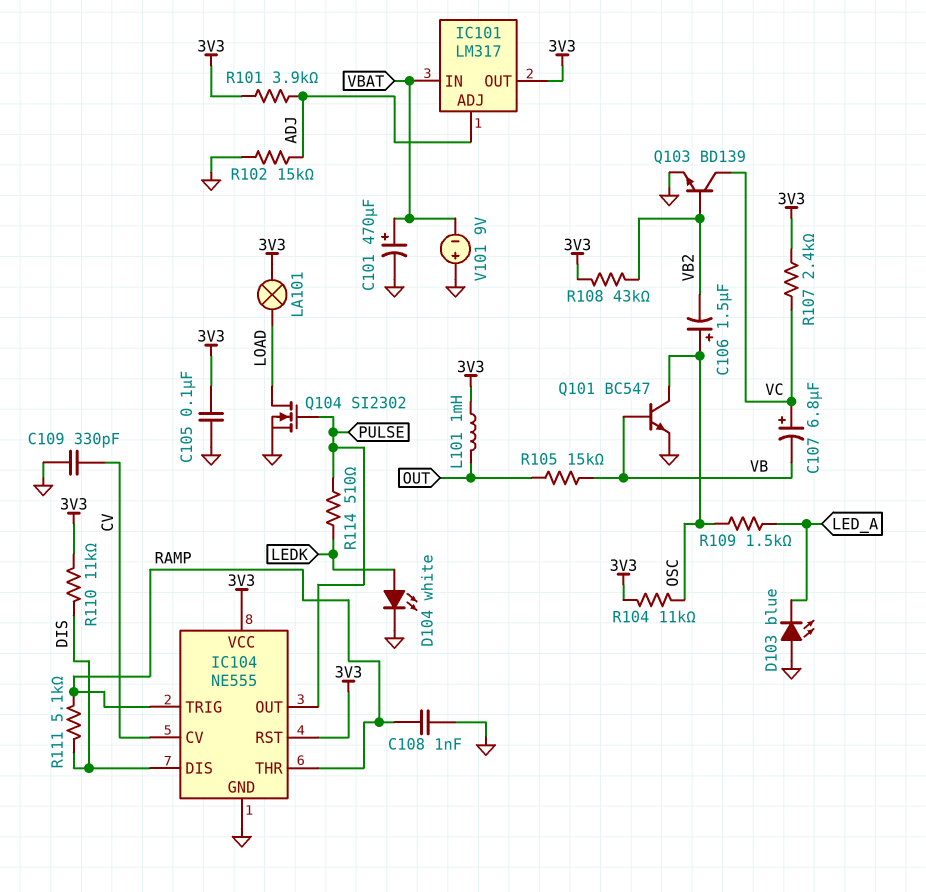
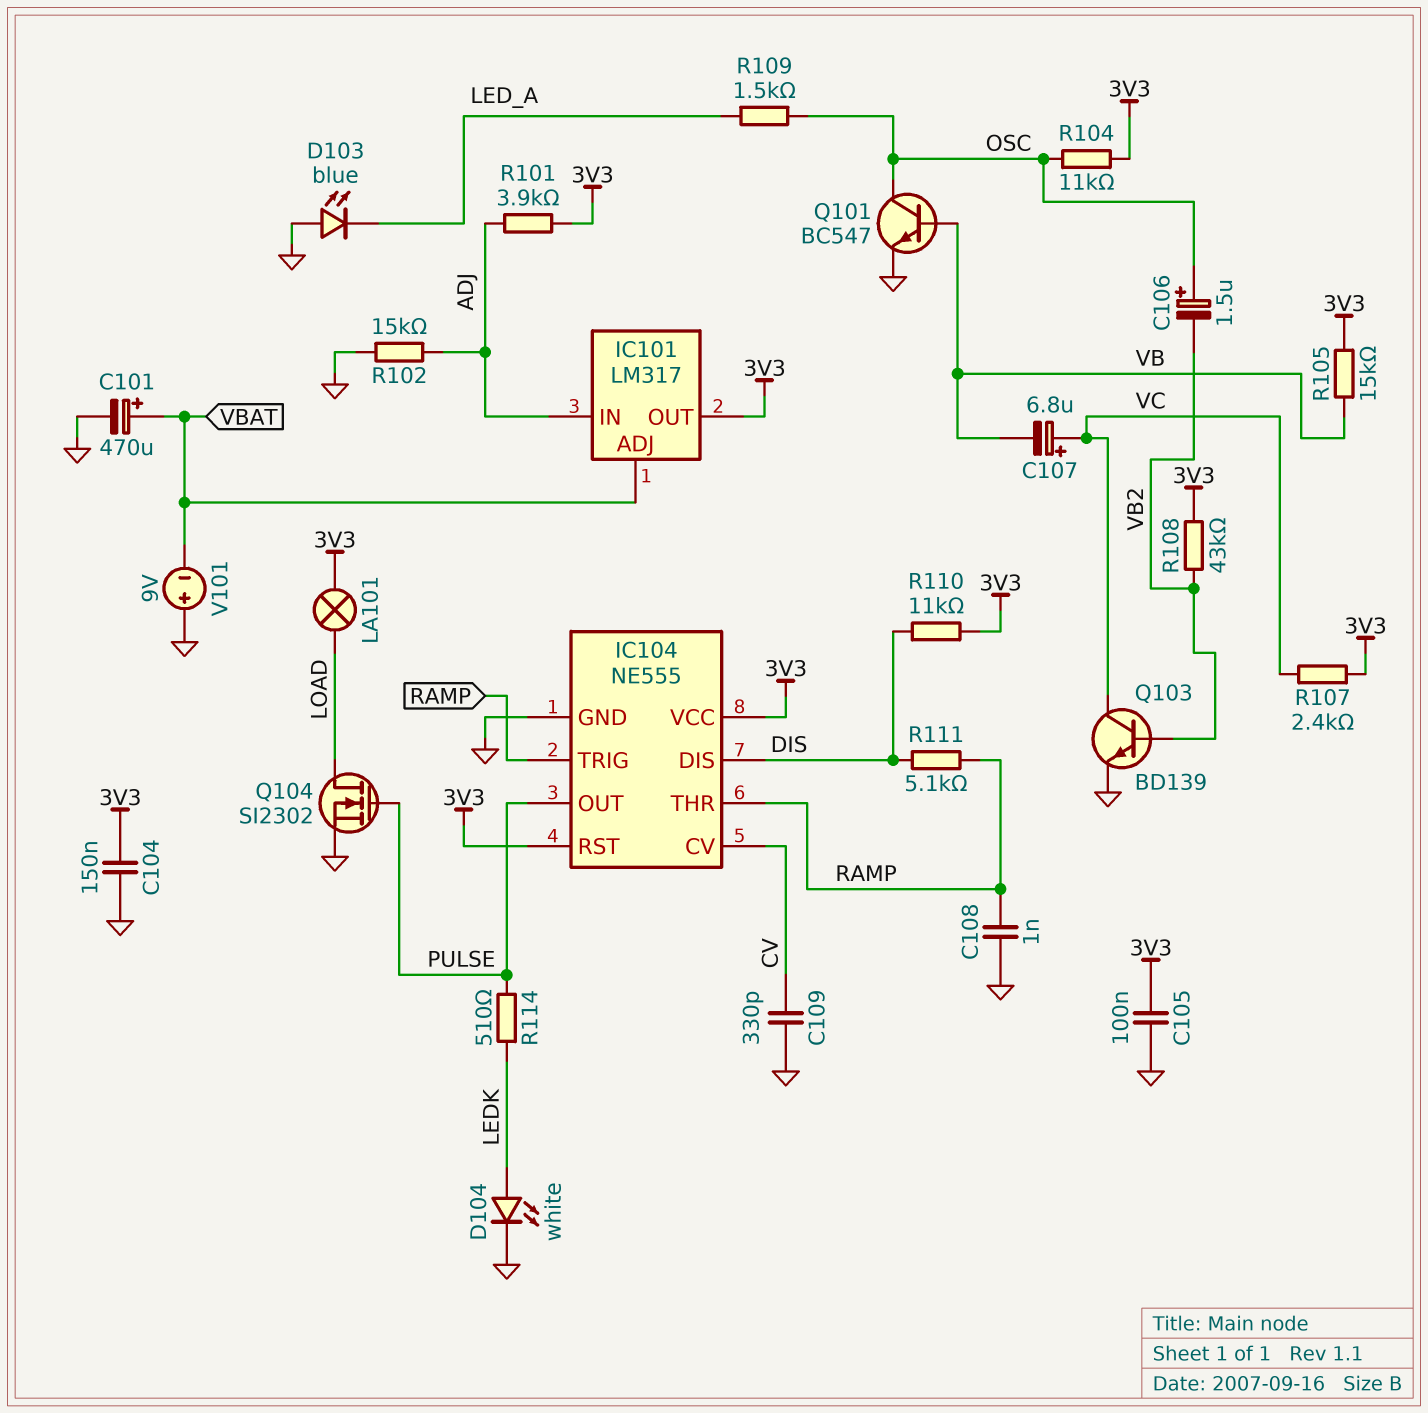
C104: none -> 150nF (3V3, GND)
IC101 pin ADJ: ADJ -> VBAT
IC101 pin IN: VBAT -> ADJ
L101: 1mH (3V3, OUT) -> none
R105: 15k (OUT, VB) -> 15k (3V3, VB)

